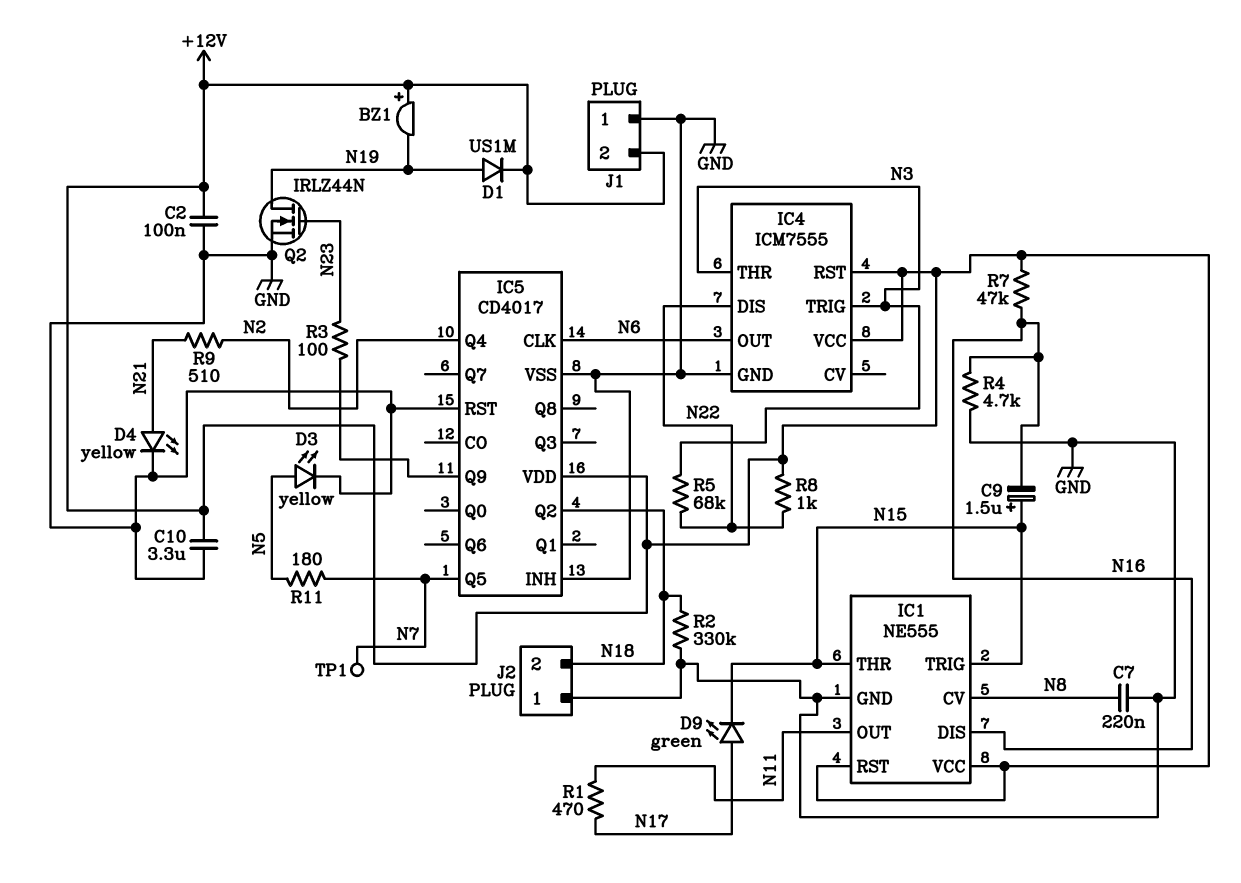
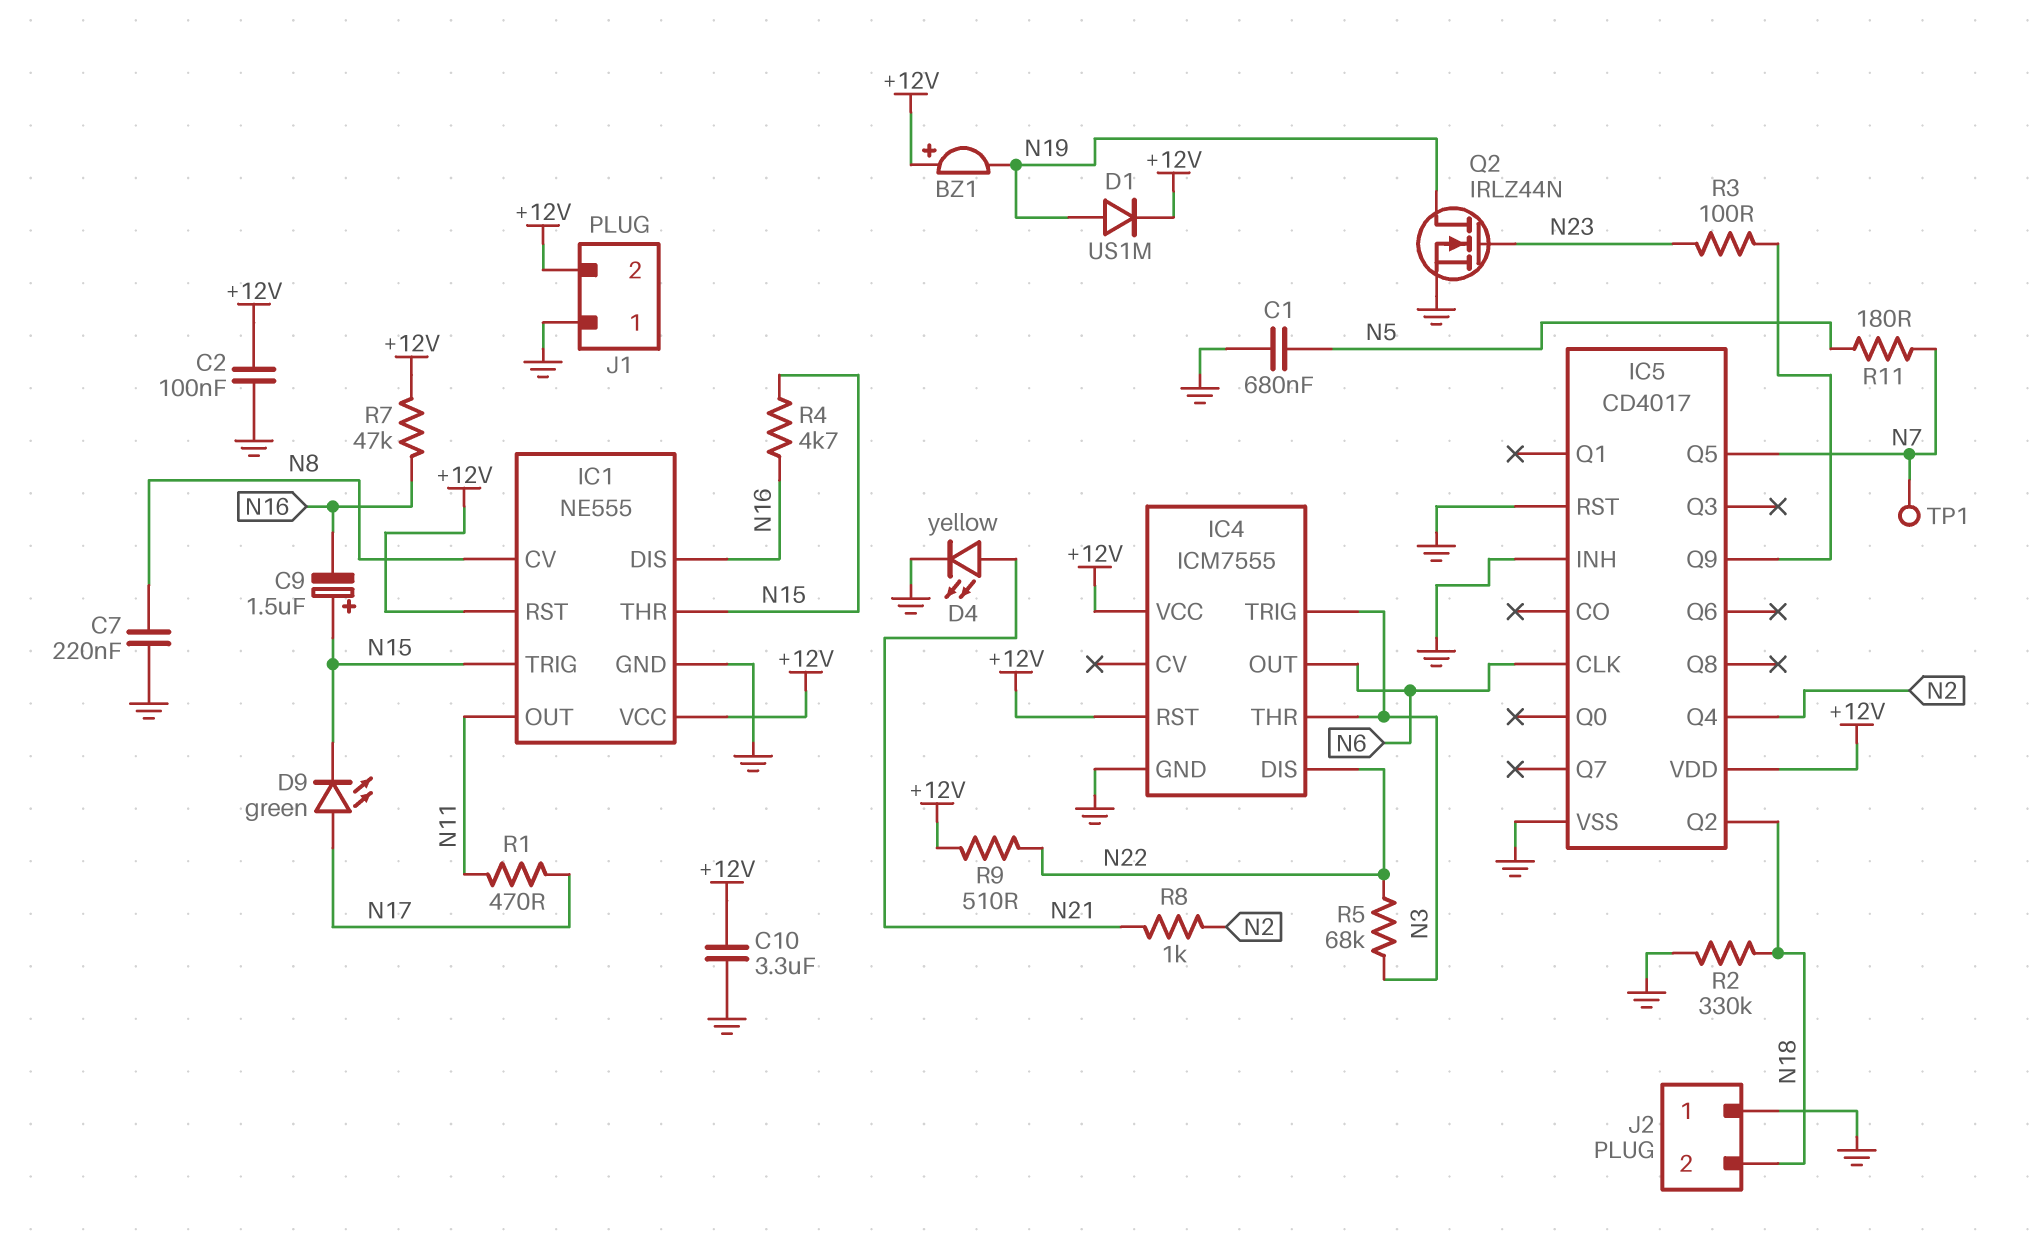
C1: none -> 680nF (GND, N5)
D3: LED yellow (A N5, K GND) -> none
R4: 4.7k (GND, N16) -> 4.7k (N15, N16)
R8: 1k (+12V, N22) -> 1k (N2, N21)
R9: 510 (N2, N21) -> 510 (+12V, N22)

